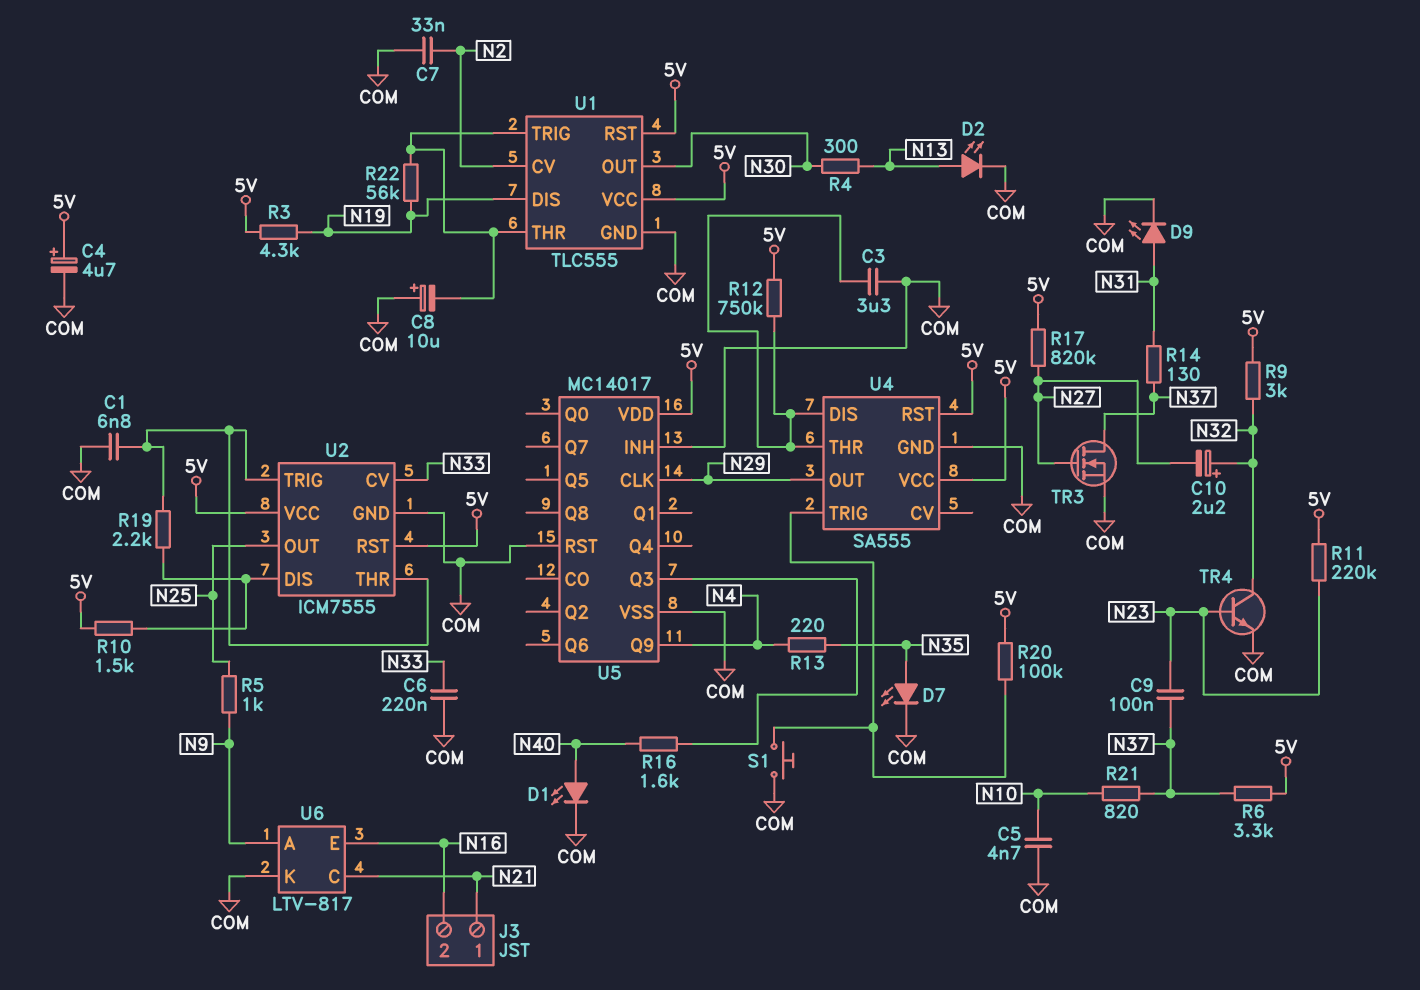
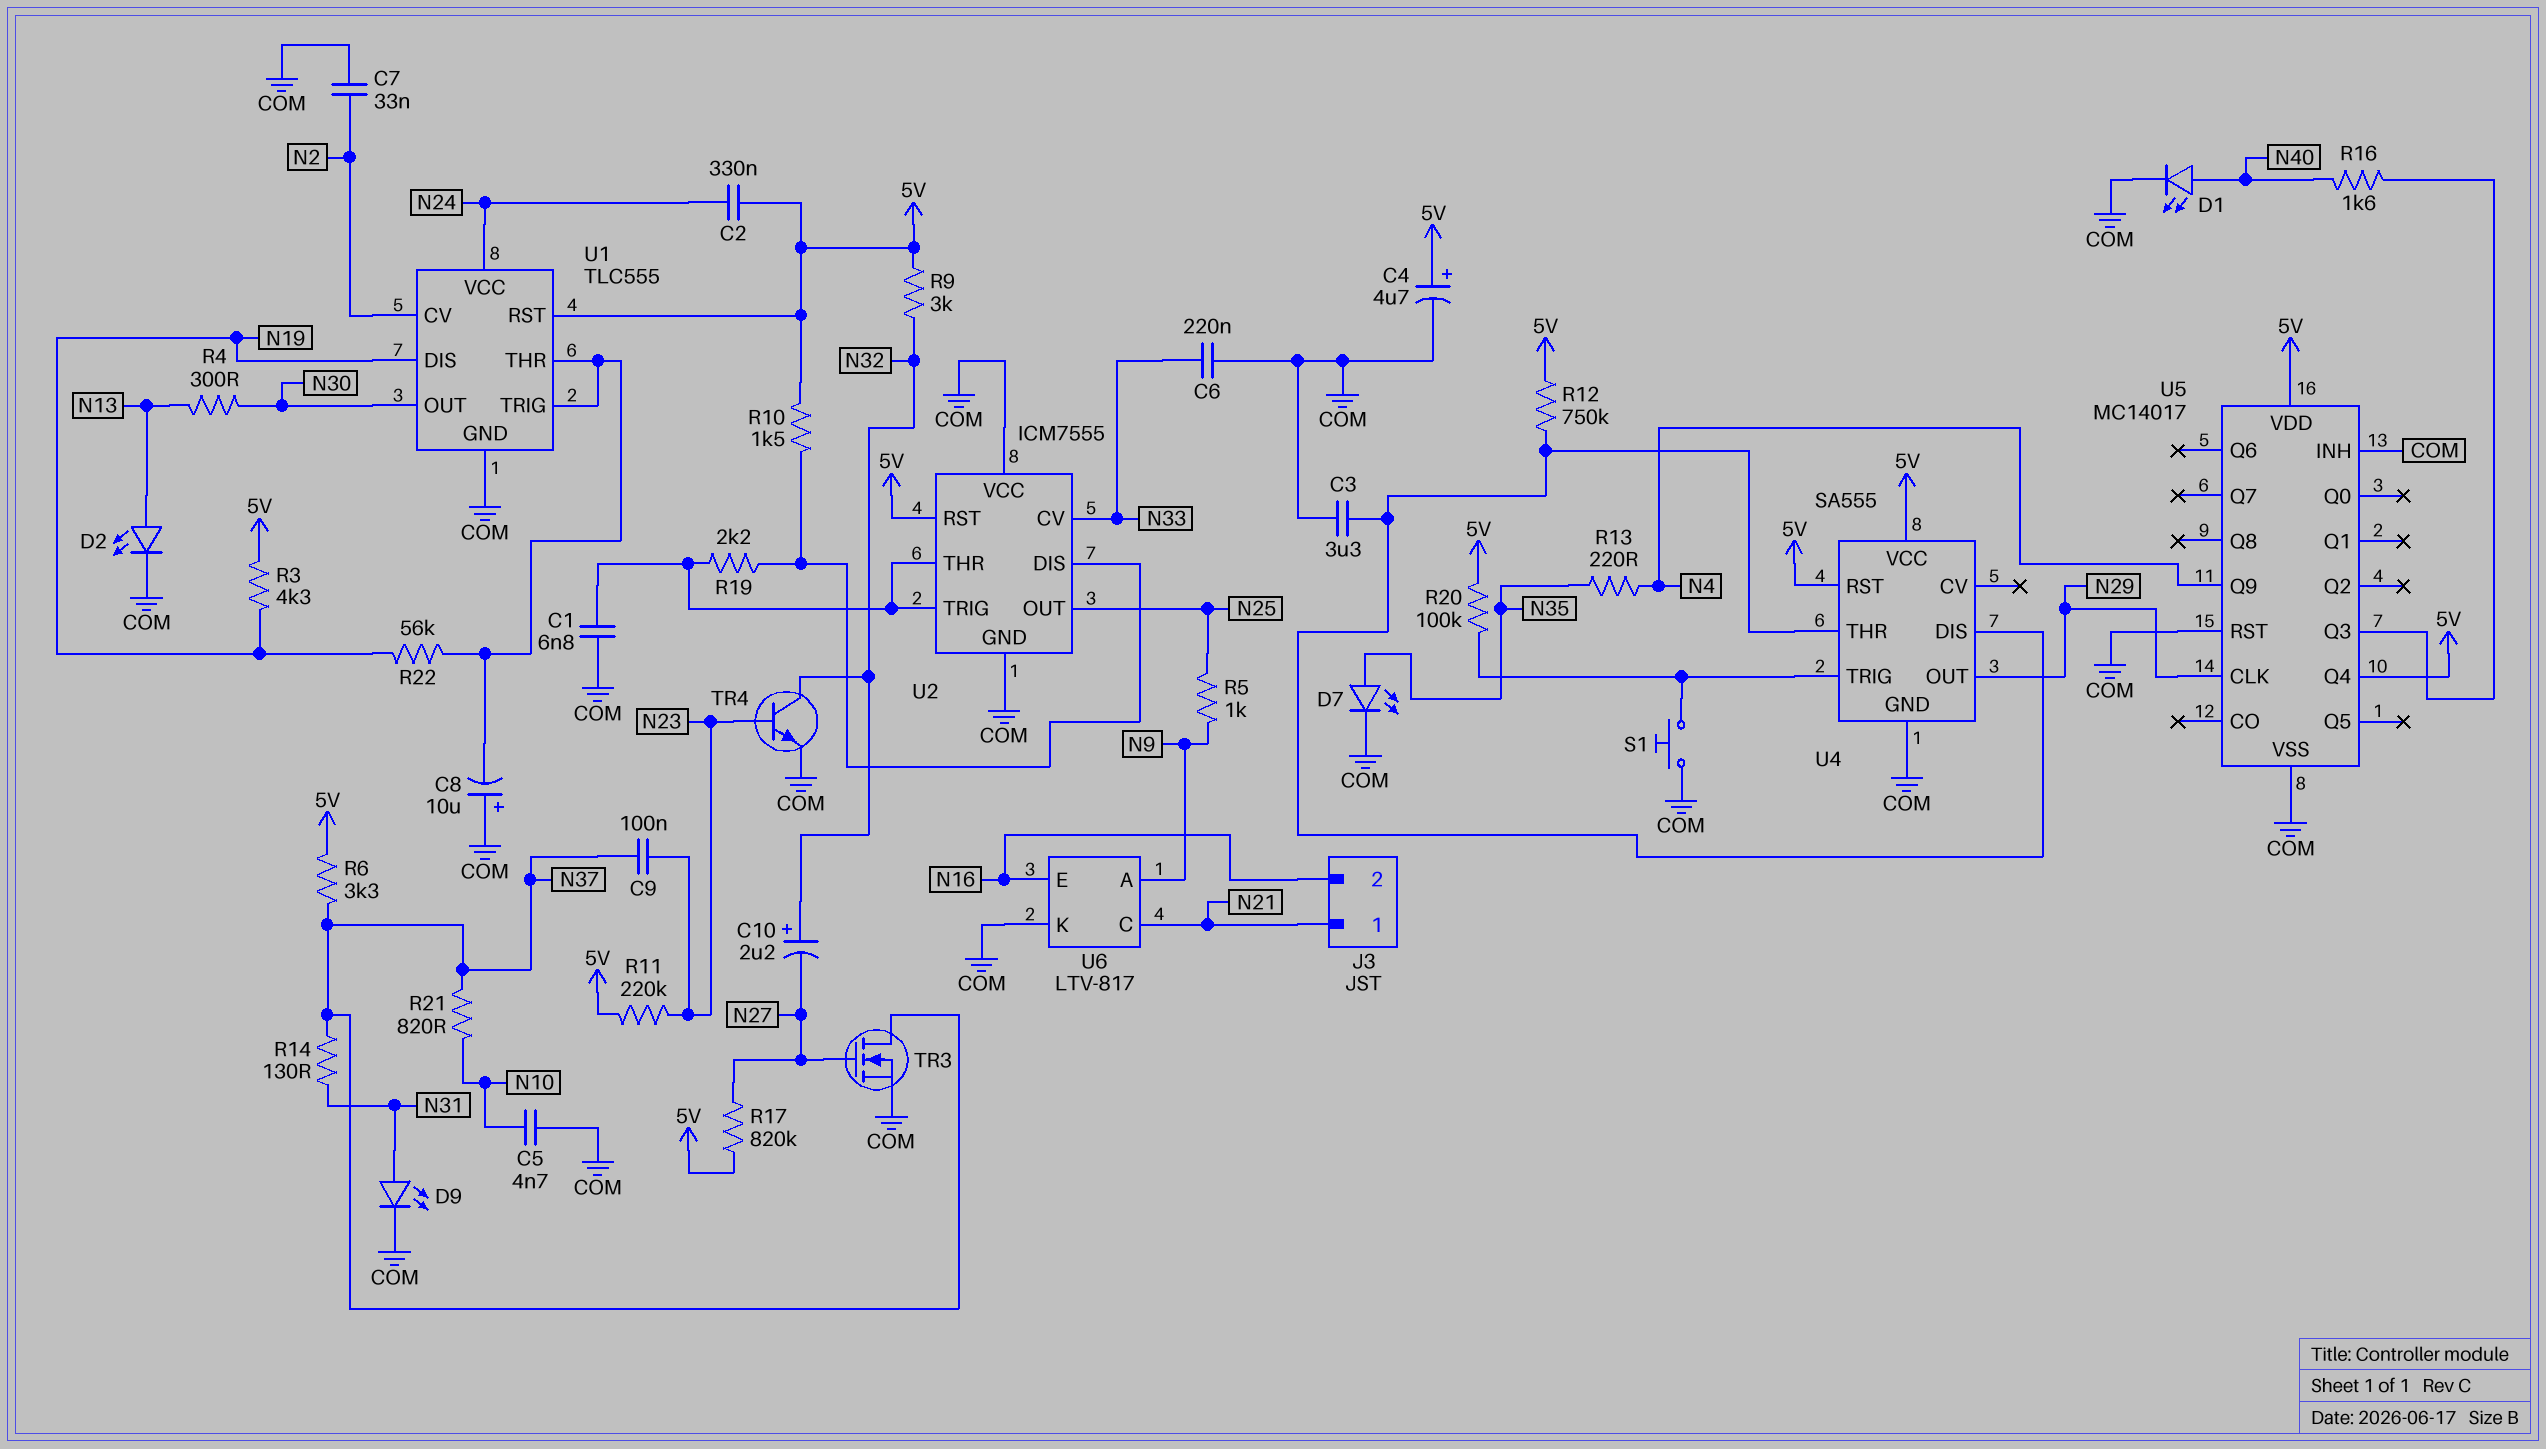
C2: none -> 330nF (5V, N24)
U1 pin VCC: 5V -> N24
U2 pin VCC: 5V -> COM
U5 pin Q4: none -> 5V

